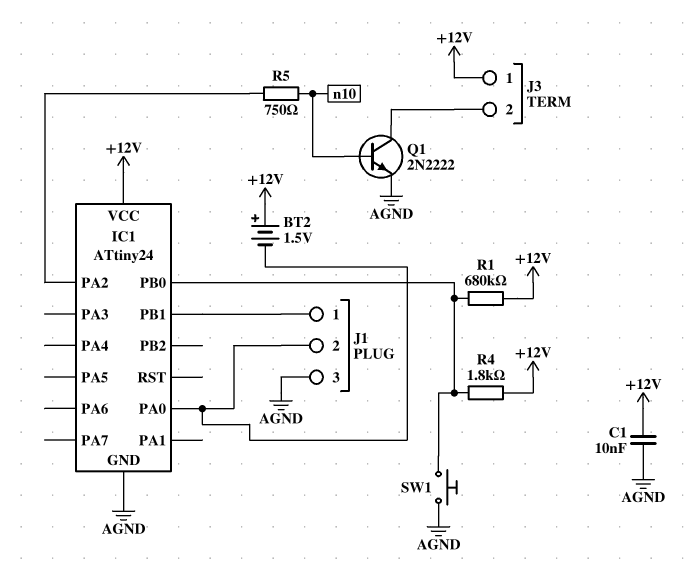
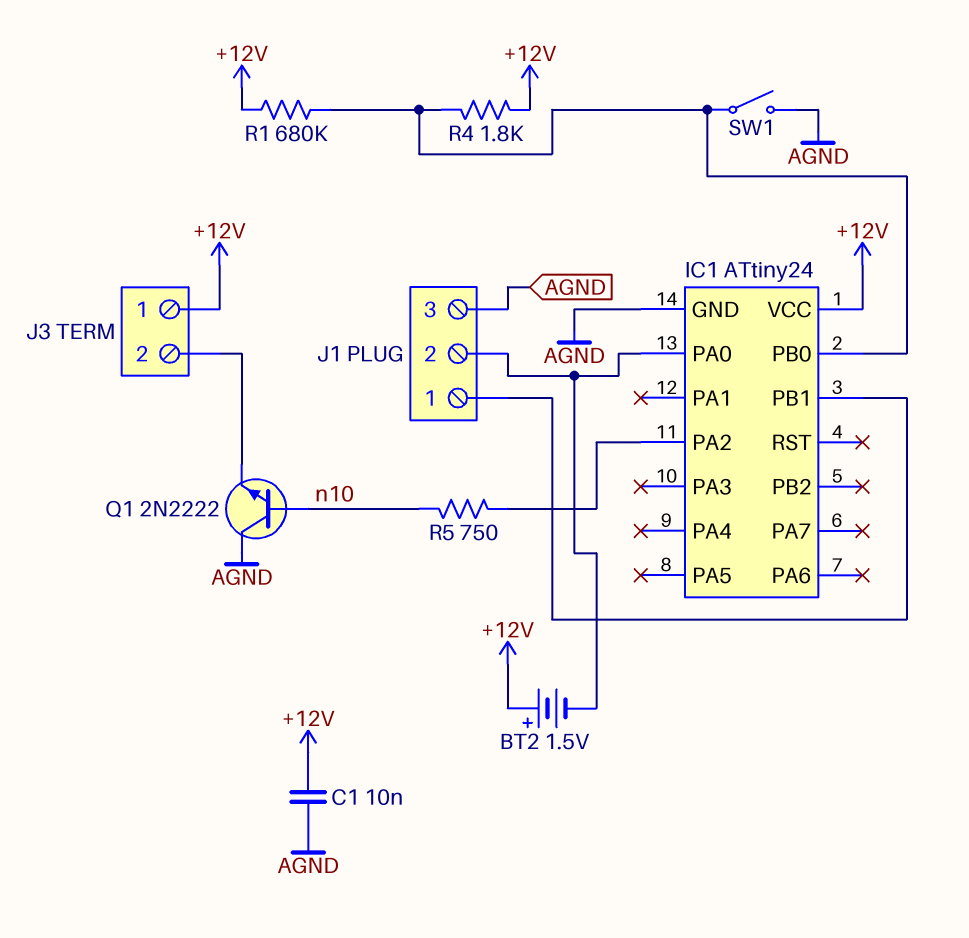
Q1: NPN 2N2222 (B n10, C J3/2, E AGND) -> NPN 2N2222 (B n10, C AGND, E J3/2)
SW1: button (AGND, IC1/PB0) -> switch (AGND, IC1/PB0)

